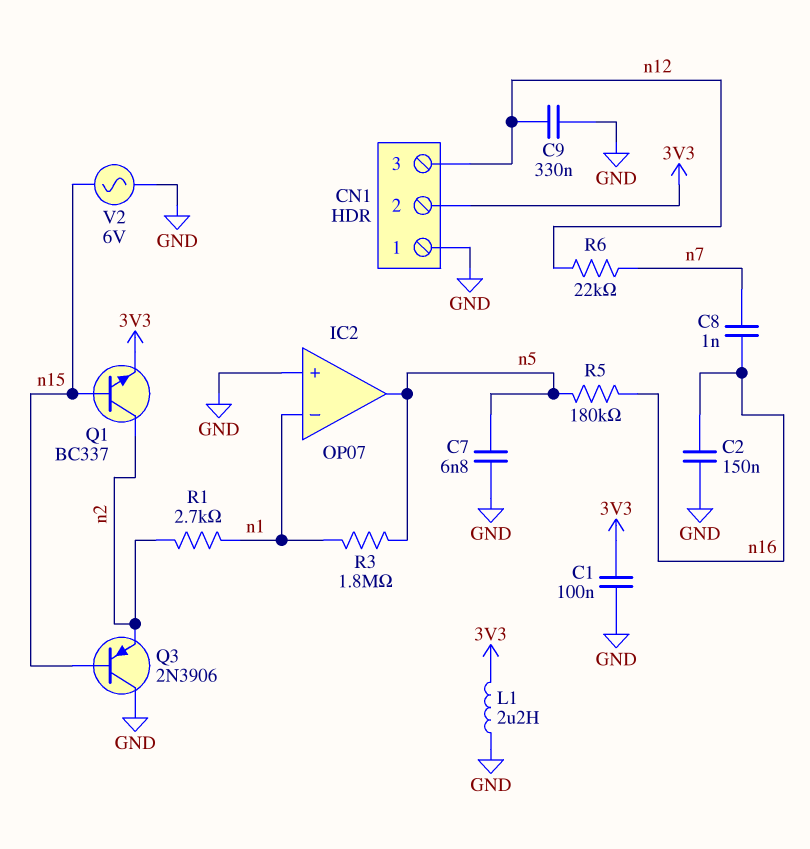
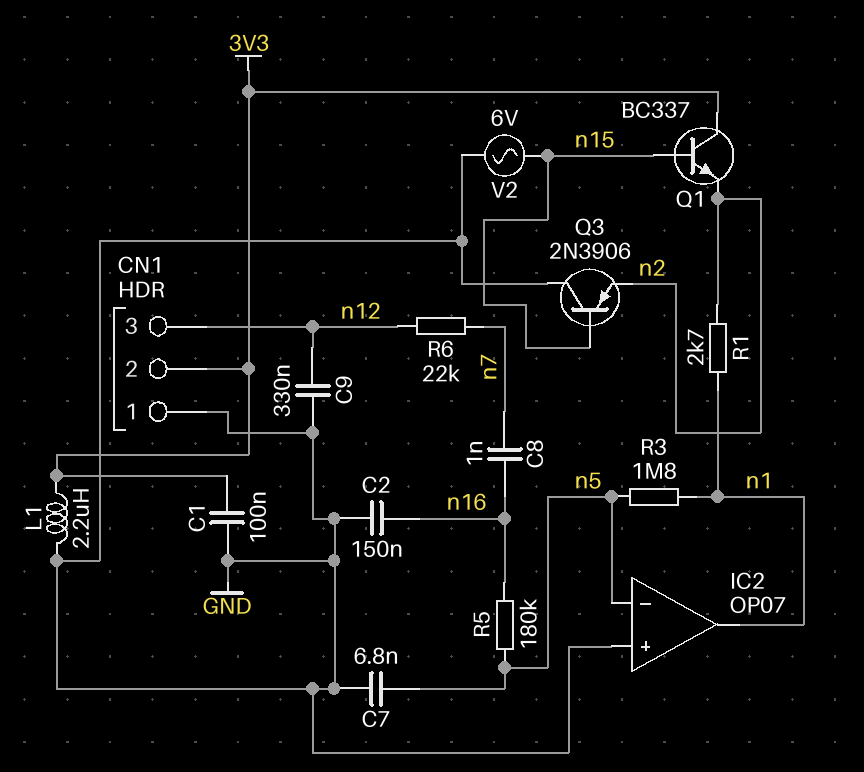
IC2 pin in-: n1 -> n5
IC2 pin out: n5 -> n1
Q1: NPN BC337 (B n15, C n2, E 3V3) -> NPN BC337 (B n15, C 3V3, E n2)

